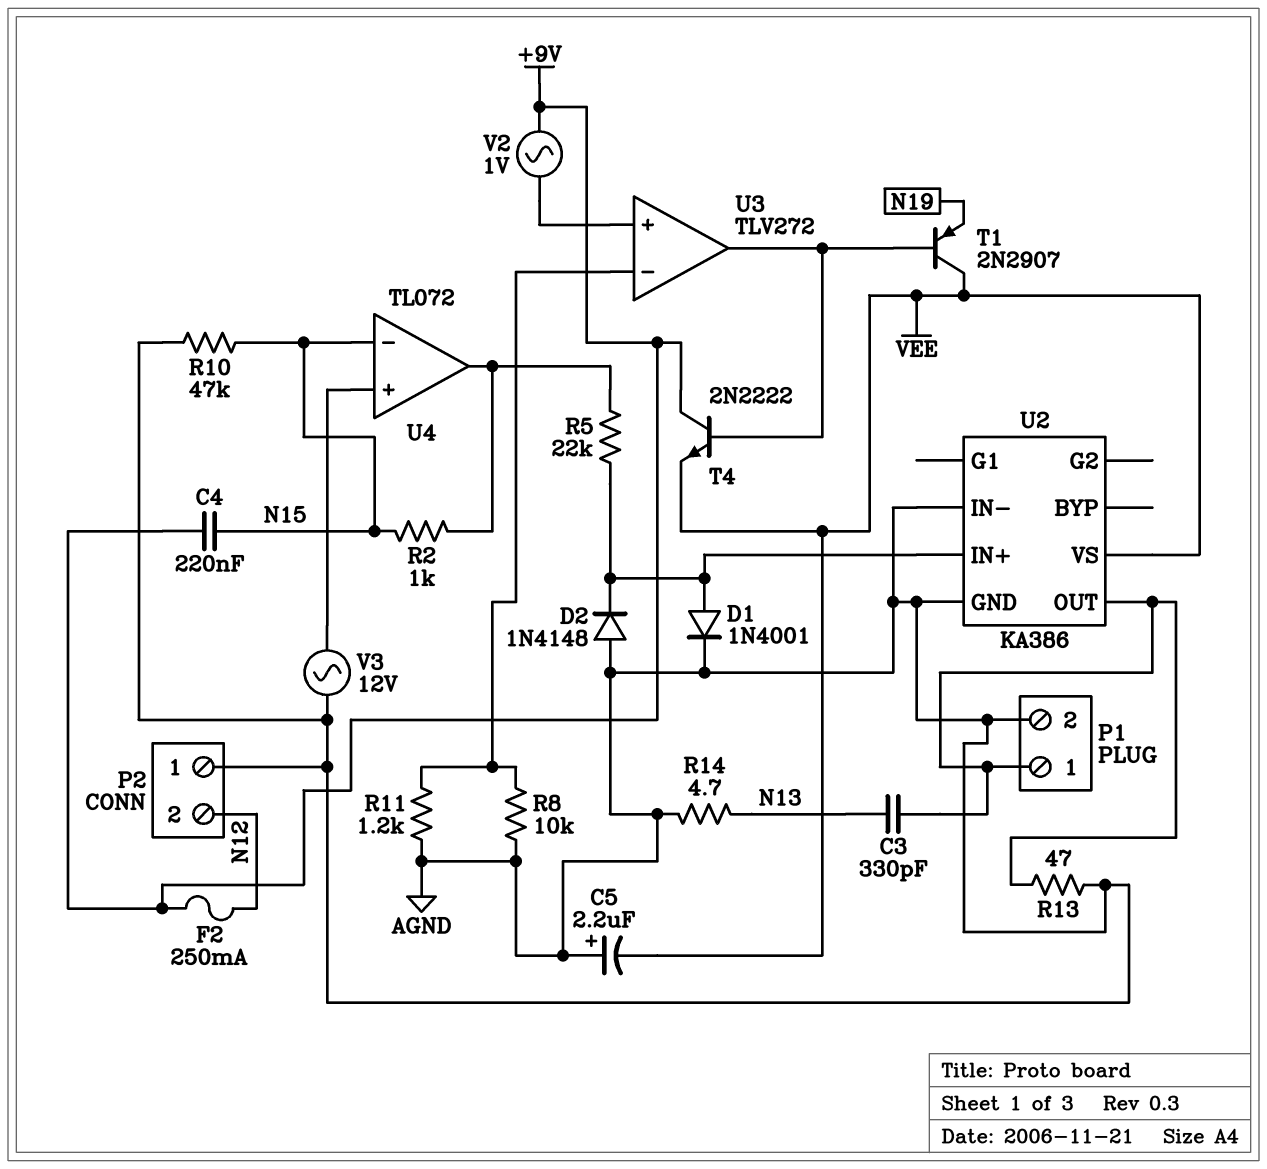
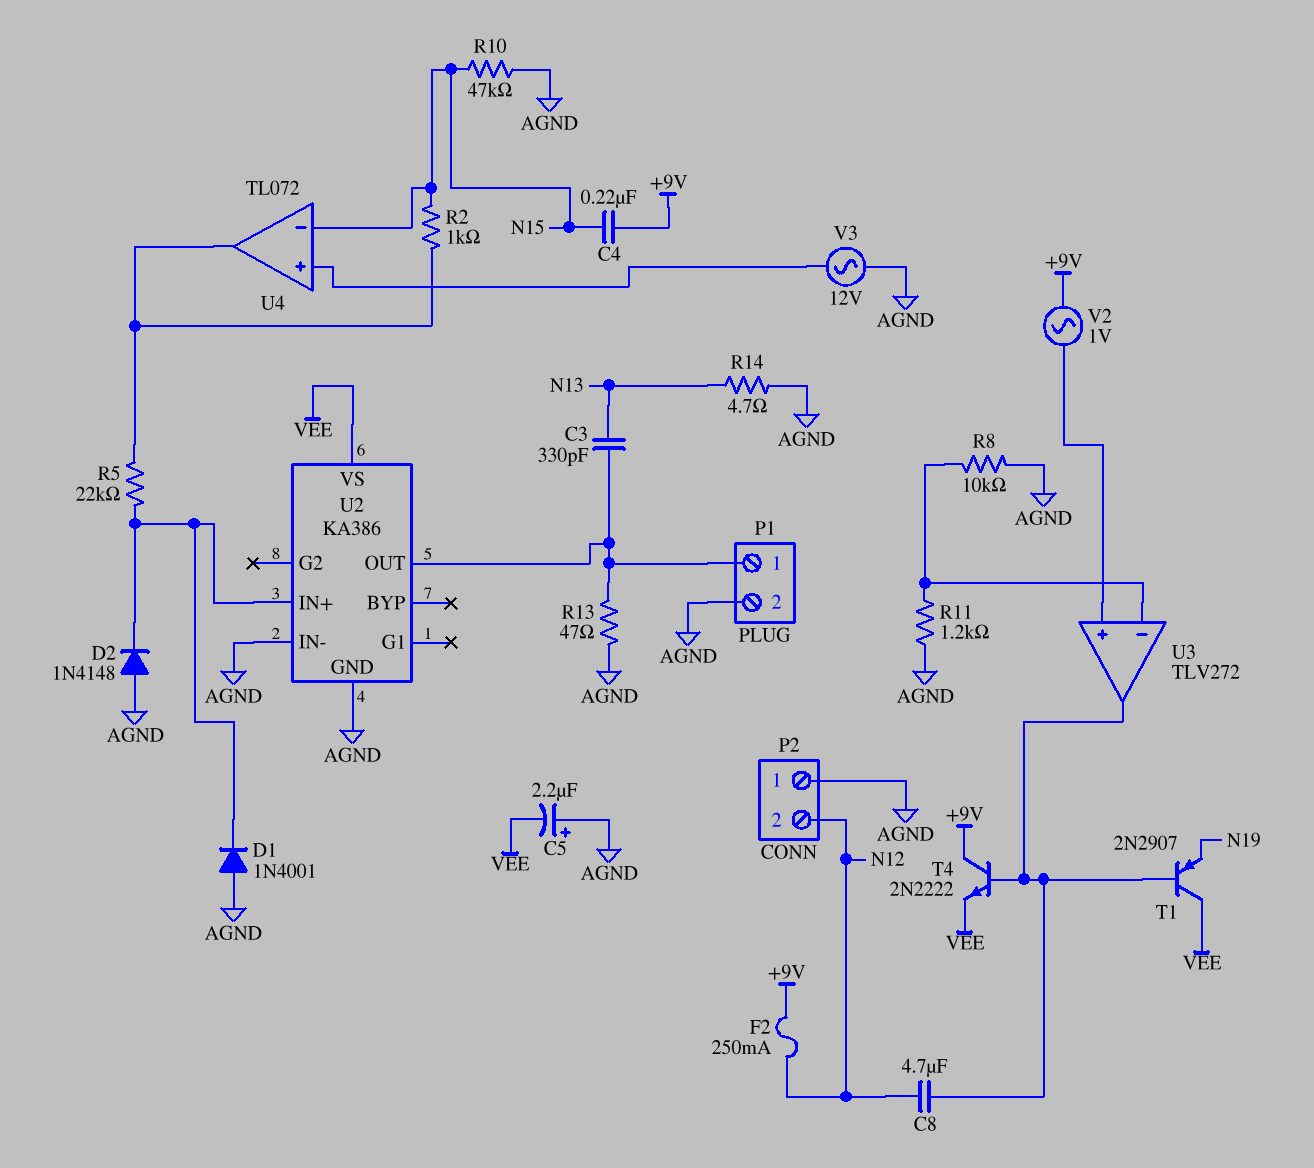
C8: none -> 4.7uF (N12, U3/out)
D1: diode 1N4001 (A U2/IN+, K AGND) -> diode 1N4001 (A AGND, K U2/IN+)

